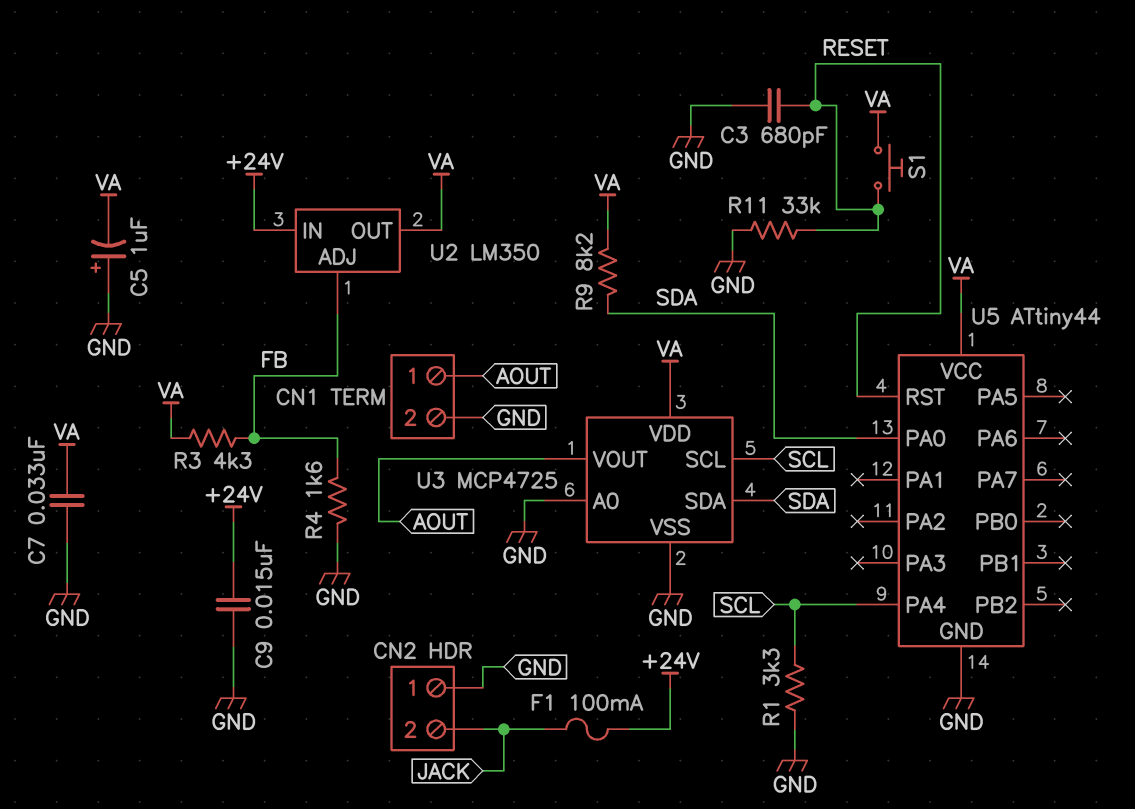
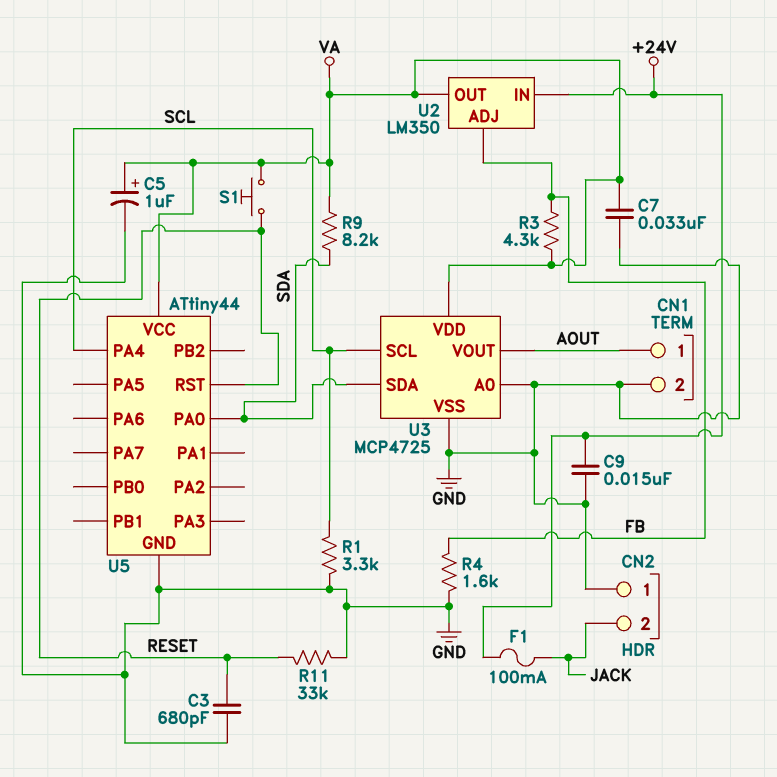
C5: 1uF (plus GND, minus VA) -> 1uF (plus VA, minus GND)

